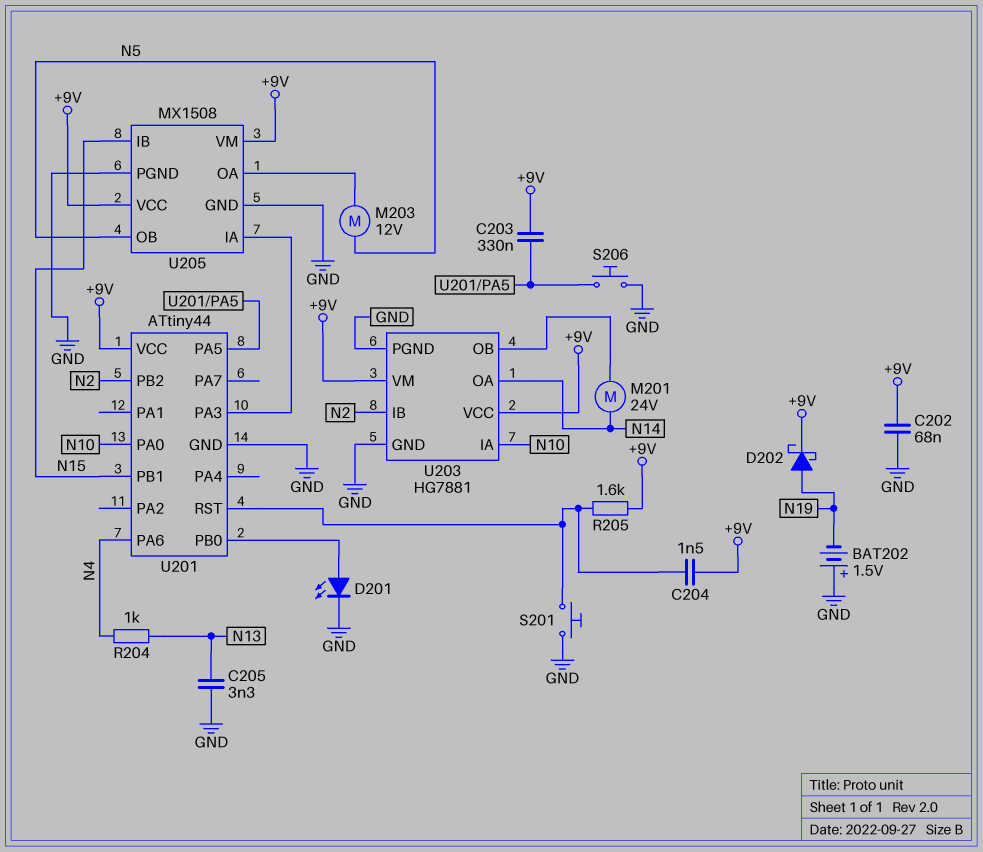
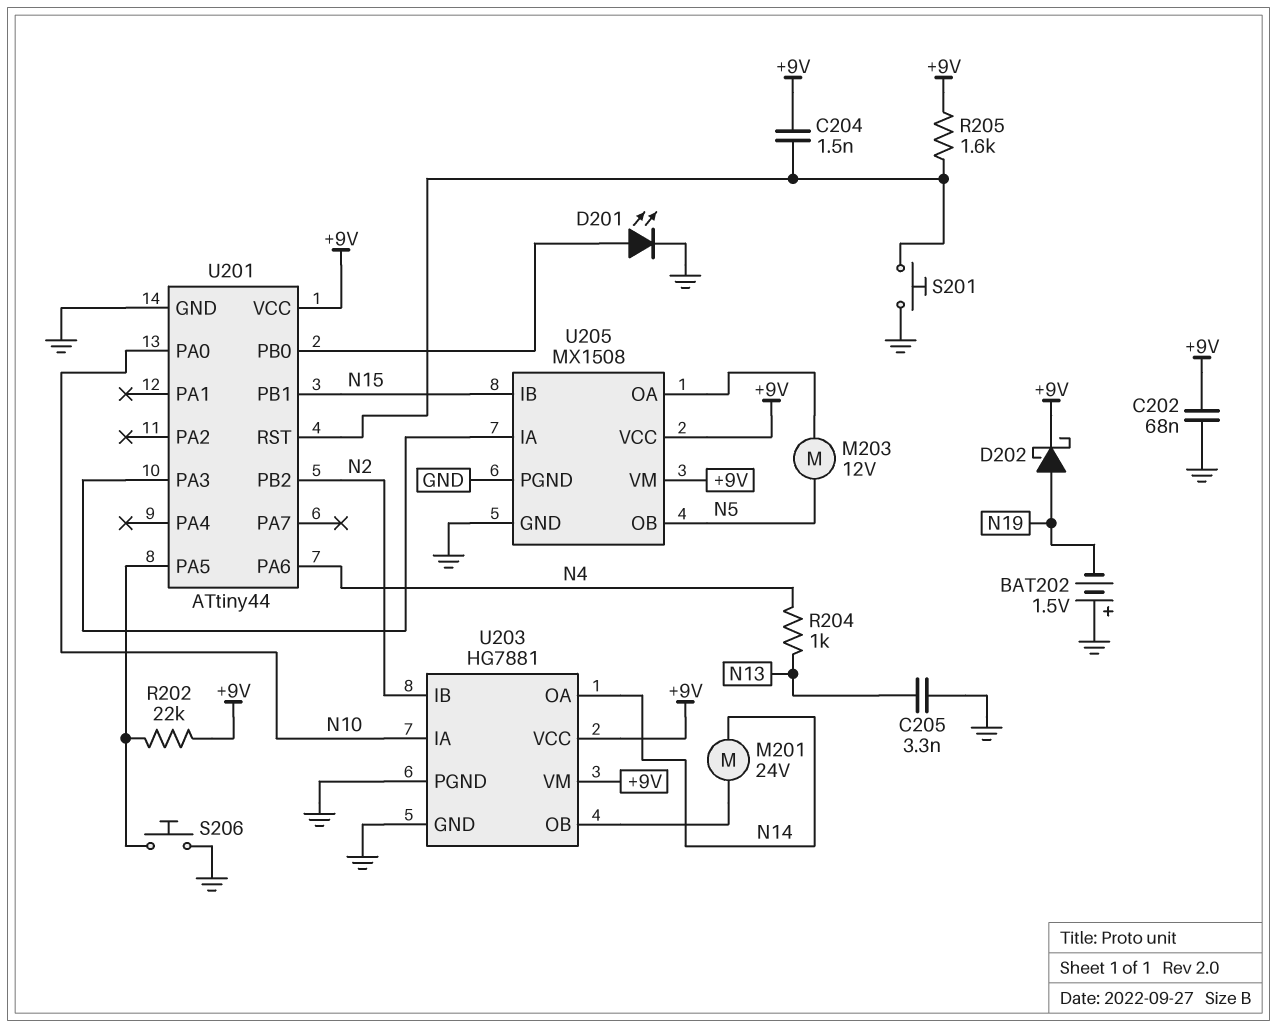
C203: 330nF (+9V, U201/PA5) -> none
R202: none -> 22k (+9V, U201/PA5)

